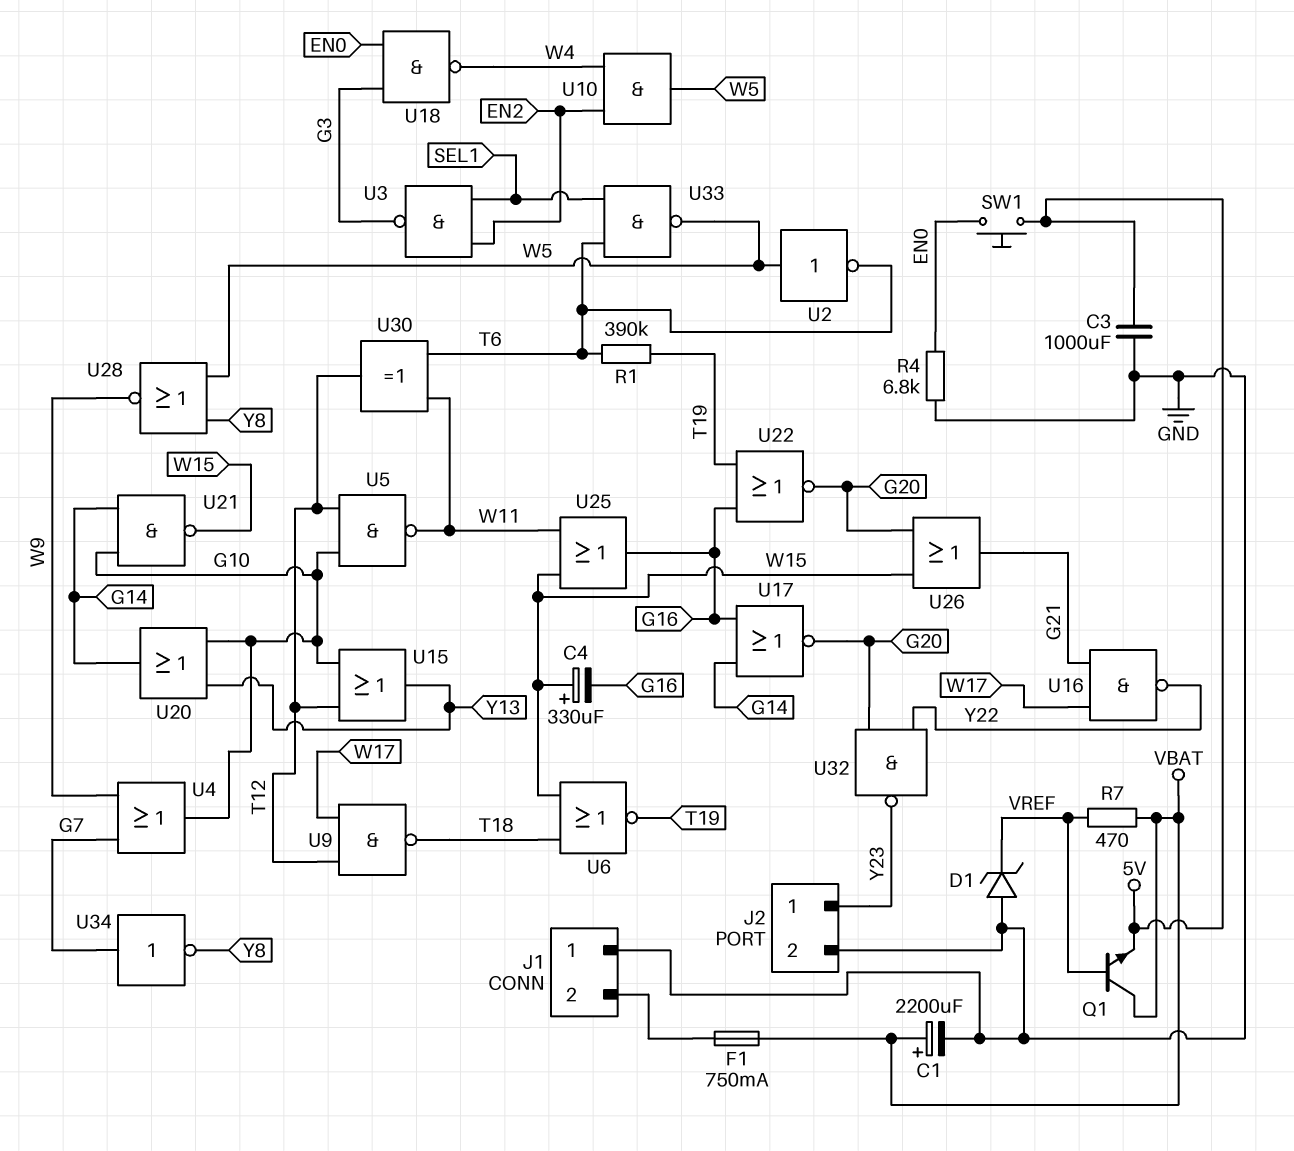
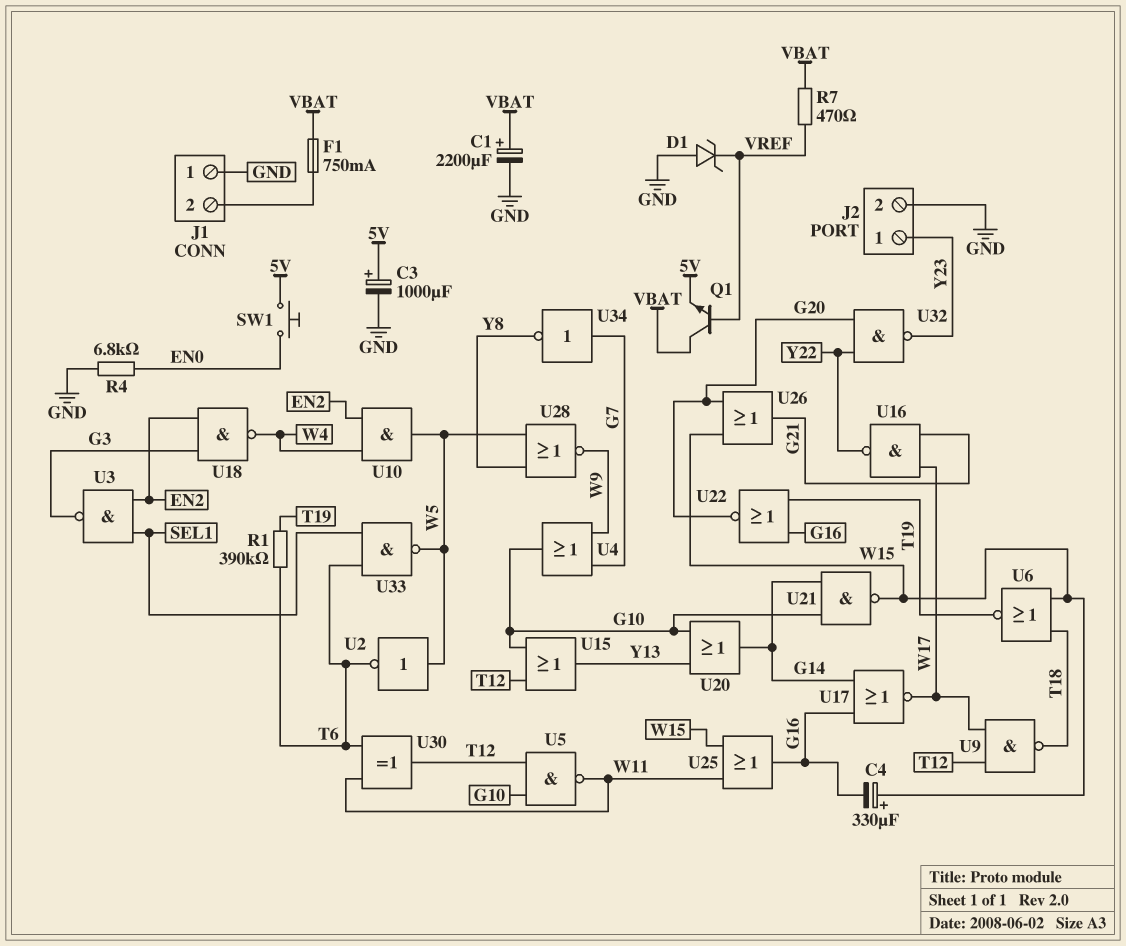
C3: 1000uF (5V, GND) -> 1000uF (plus 5V, minus GND)
U17: NOR (in G14, in G16, out G20) -> NOR (in G14, in G16, out W17)
U18: NAND (in EN0, in G3, out W4) -> NAND (in EN2, in G3, out W4)

